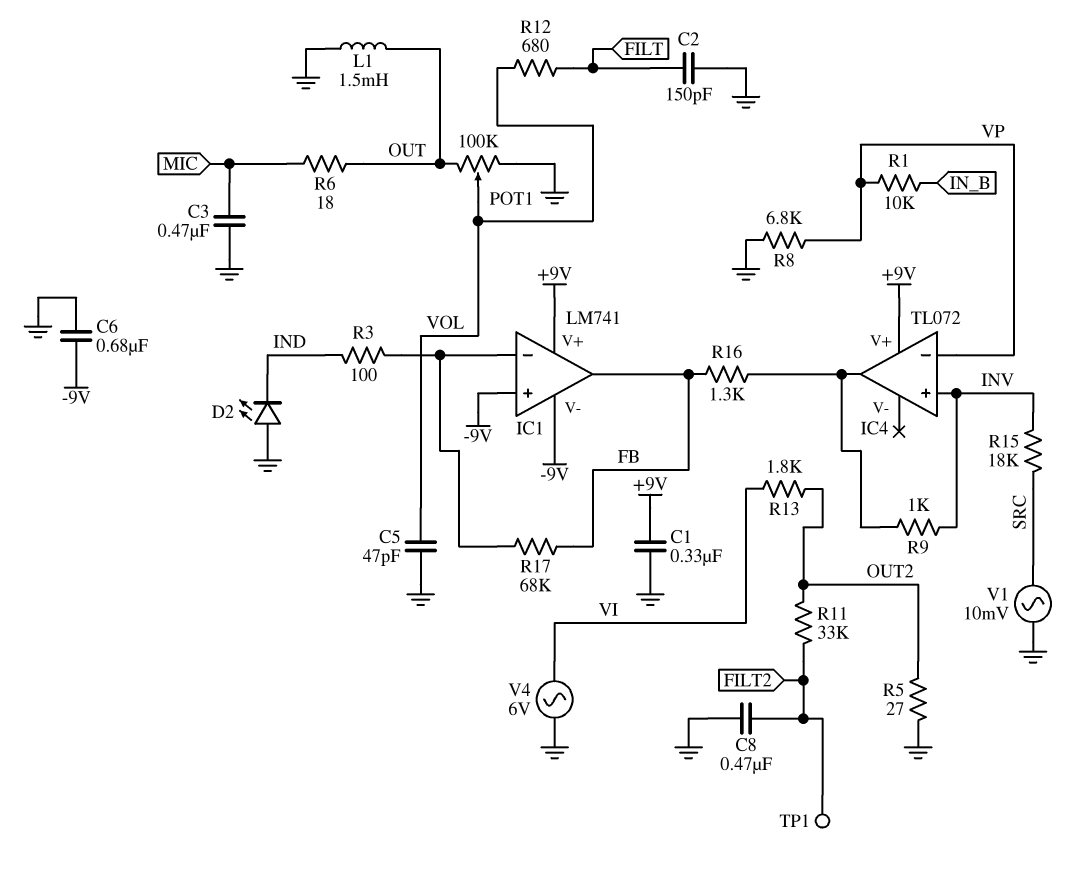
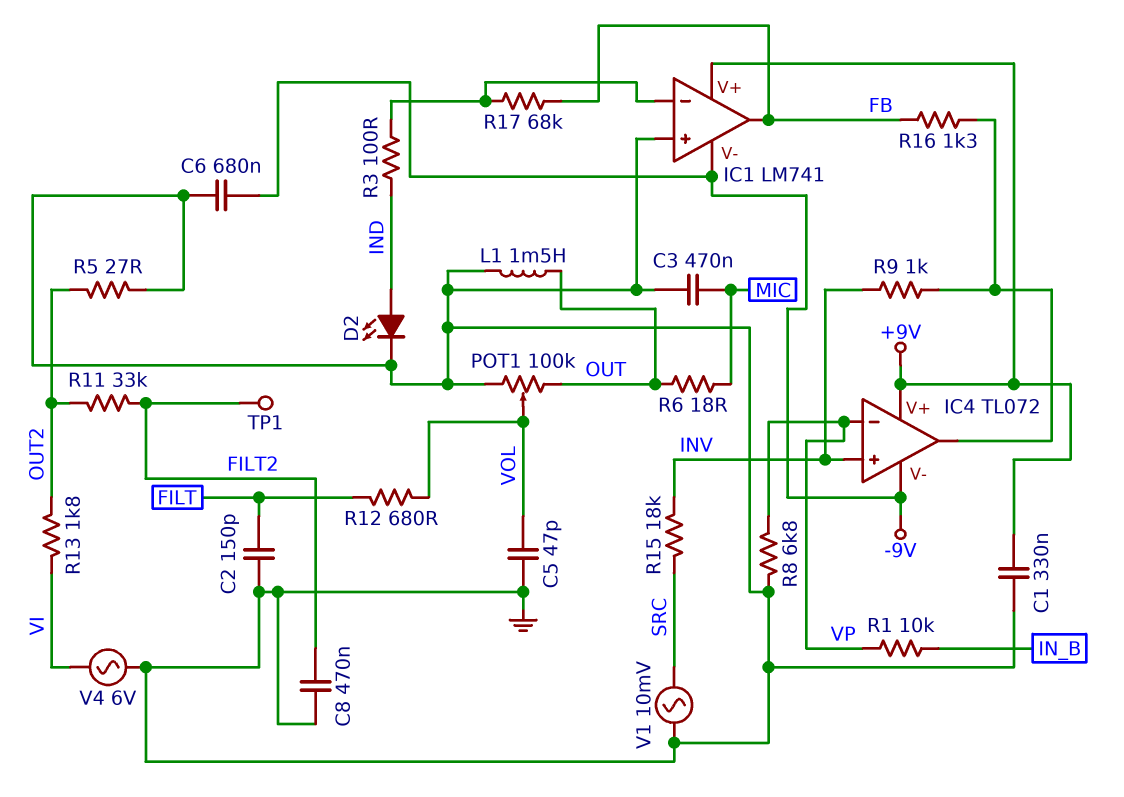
D2: LED (A GND, K IND) -> LED (A IND, K GND)
IC1 pin in+: -9V -> GND
IC4 pin V-: none -> -9V

